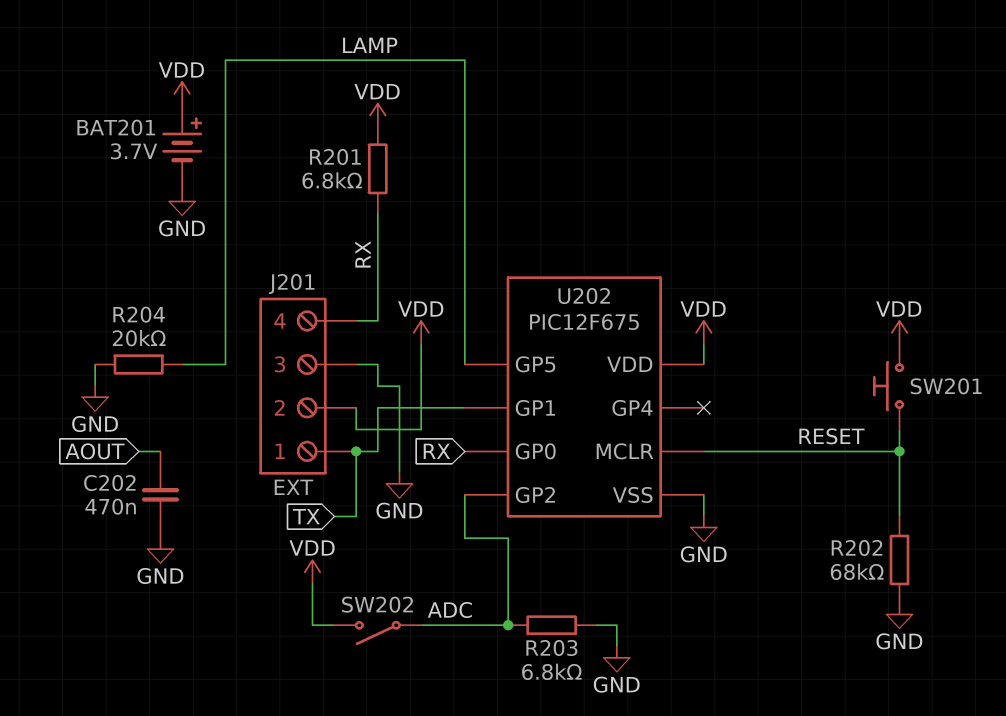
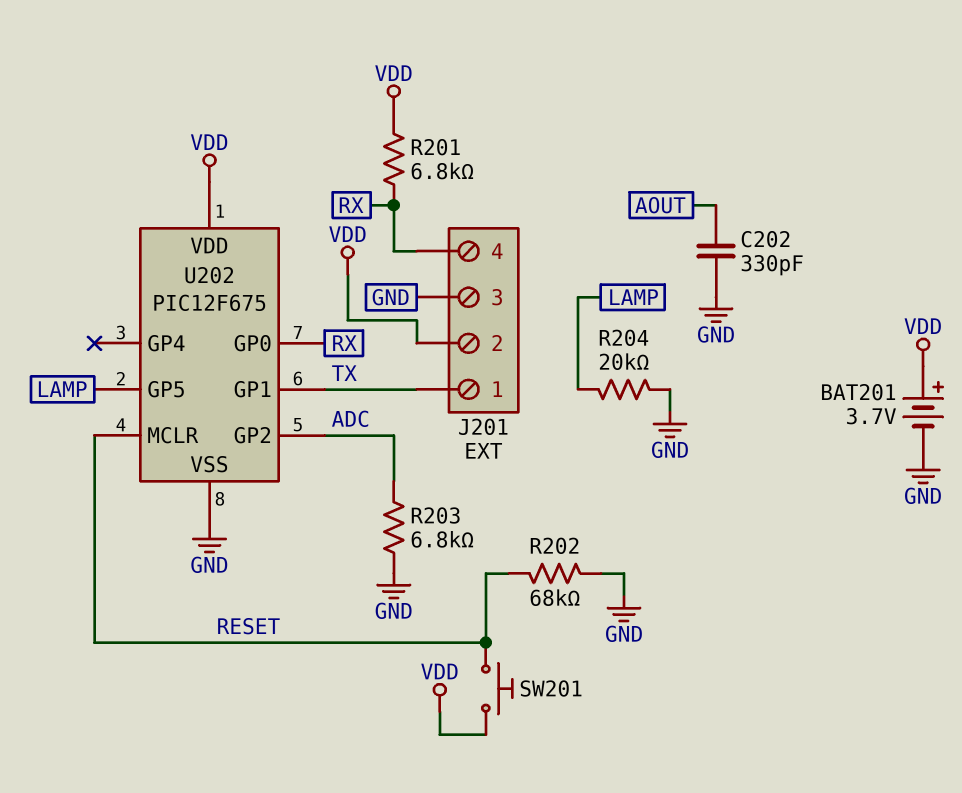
C202: 470nF (AOUT, GND) -> 330pF (AOUT, GND)
SW202: switch (ADC, VDD) -> none

